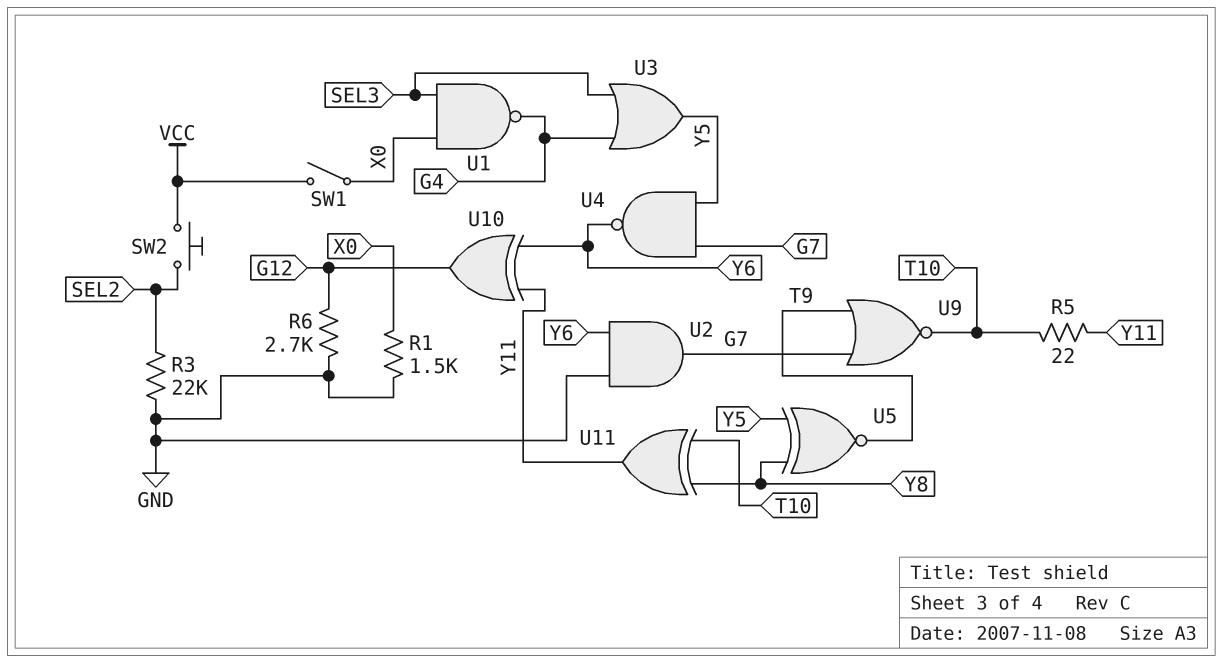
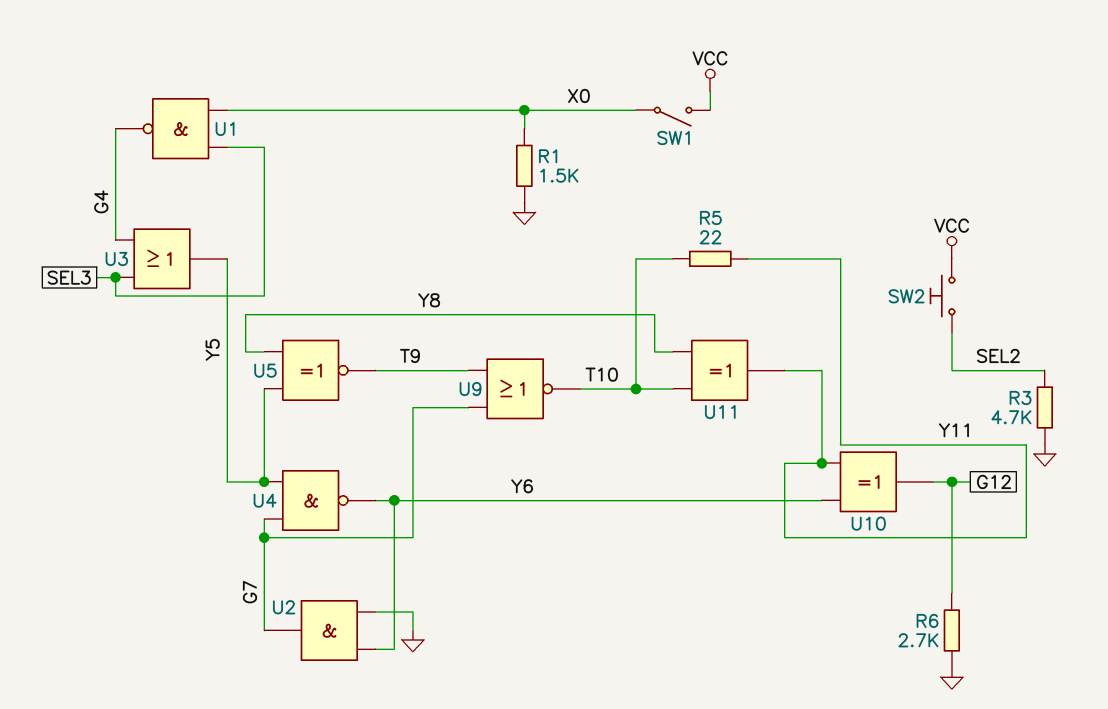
R3: 22k (GND, SEL2) -> 4.7k (GND, SEL2)

